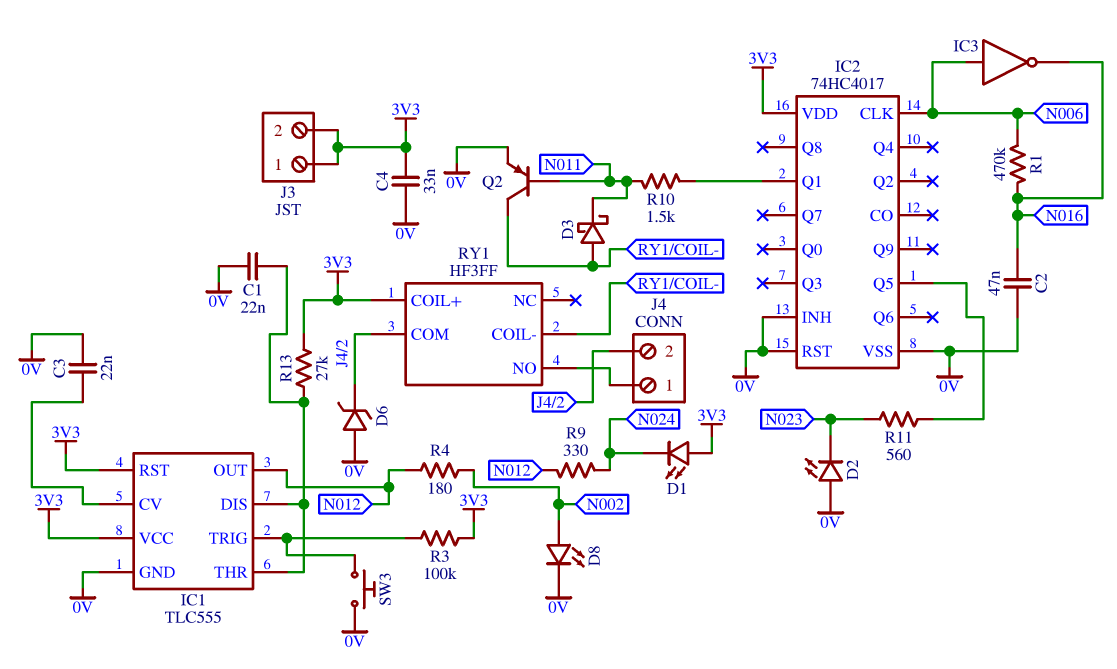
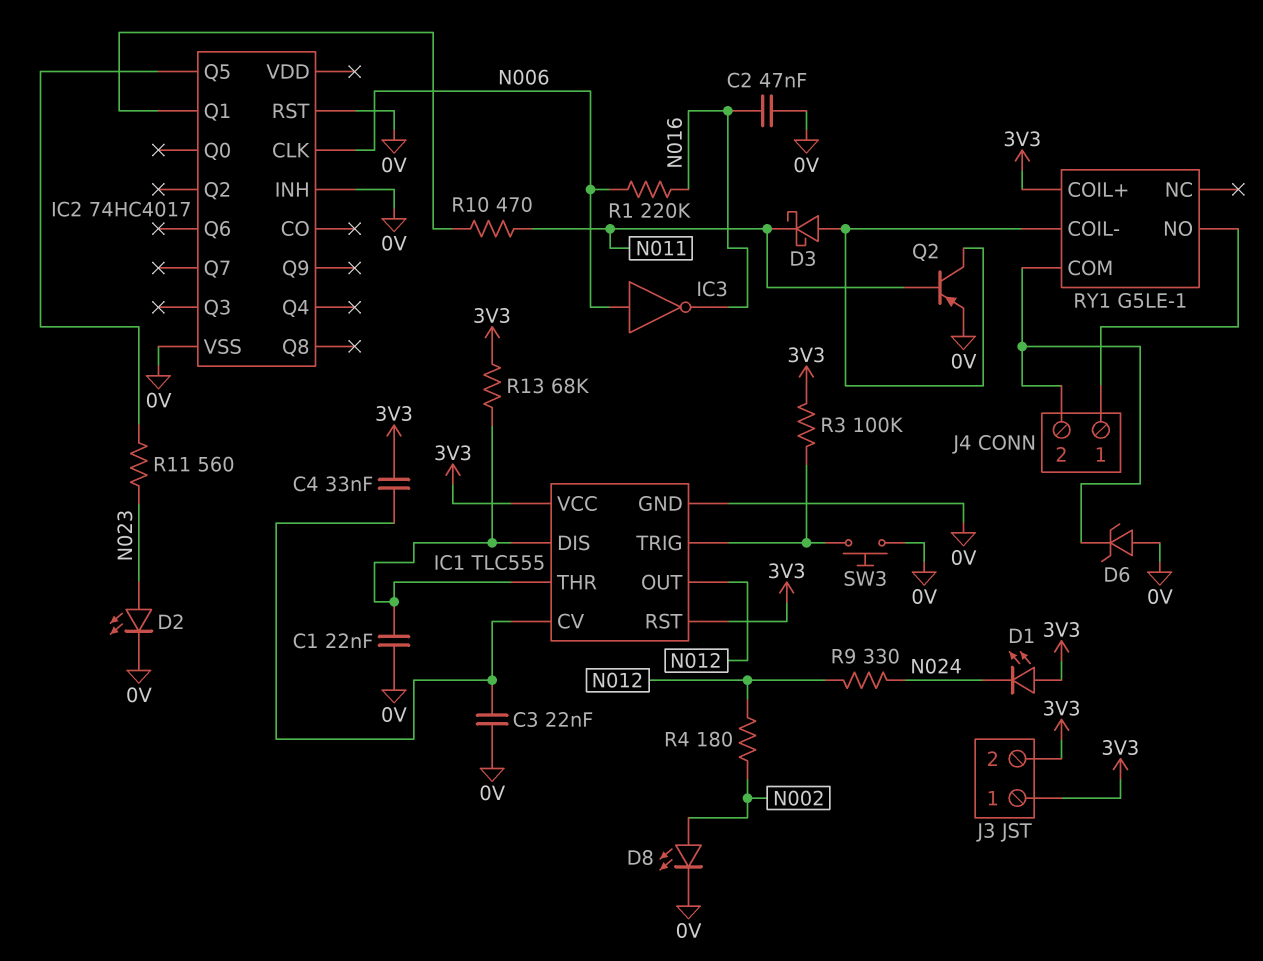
C4: 33nF (0V, 3V3) -> 33nF (3V3, IC1/CV)
D2: LED (A 0V, K N023) -> LED (A N023, K 0V)
IC2 pin VDD: 3V3 -> none
R1: 470k (N006, N016) -> 220k (N006, N016)
R10: 1.5k (IC2/Q1, N011) -> 470 (IC2/Q1, N011)
R13: 27k (3V3, IC1/DIS) -> 68k (3V3, IC1/DIS)
RY1: HF3FF -> G5LE-1

